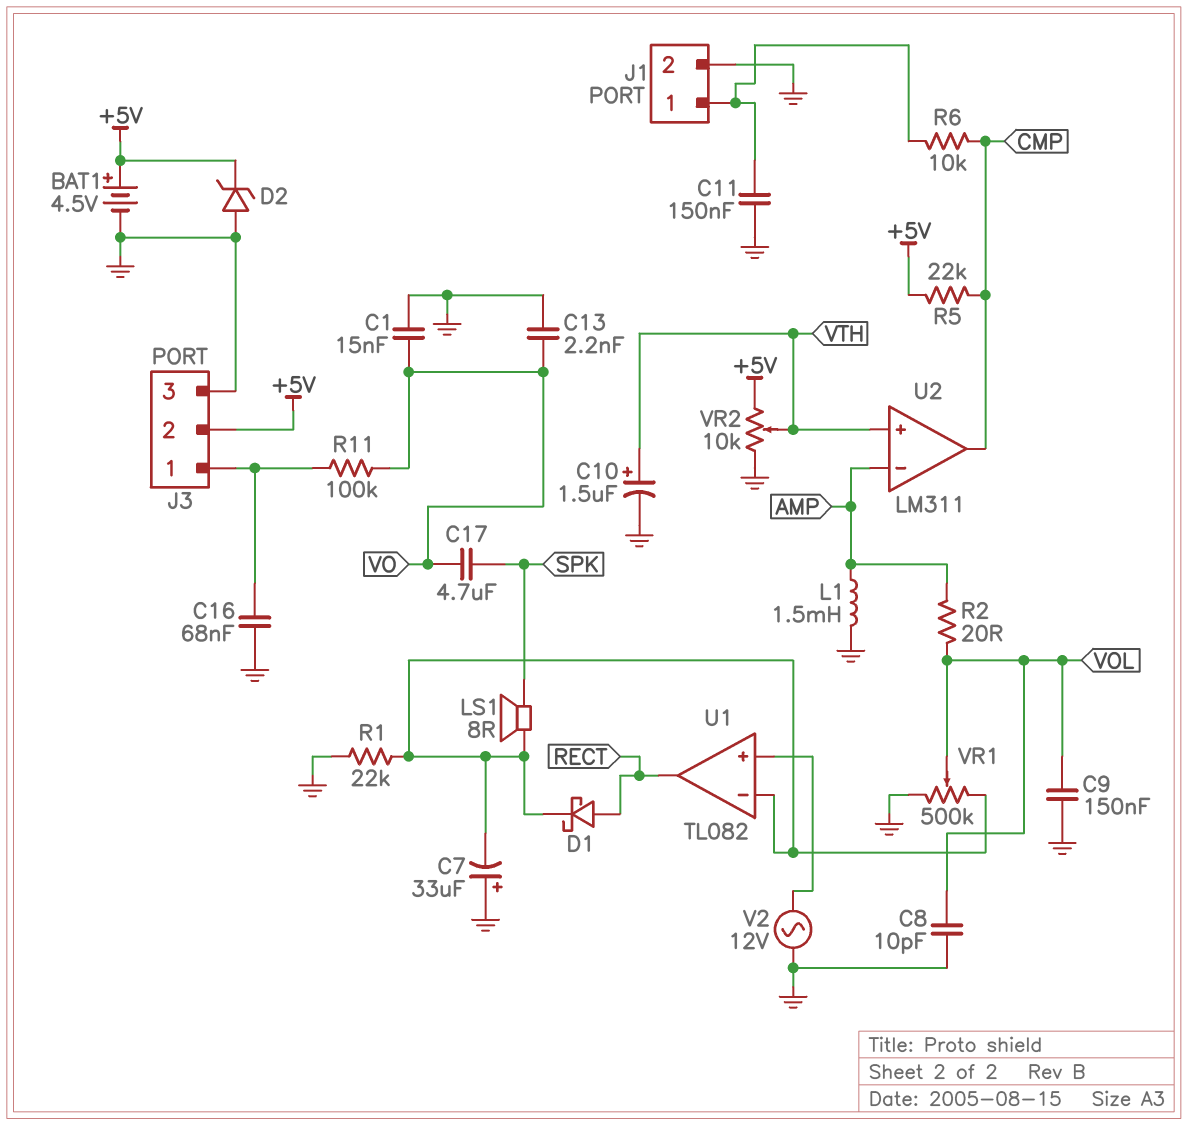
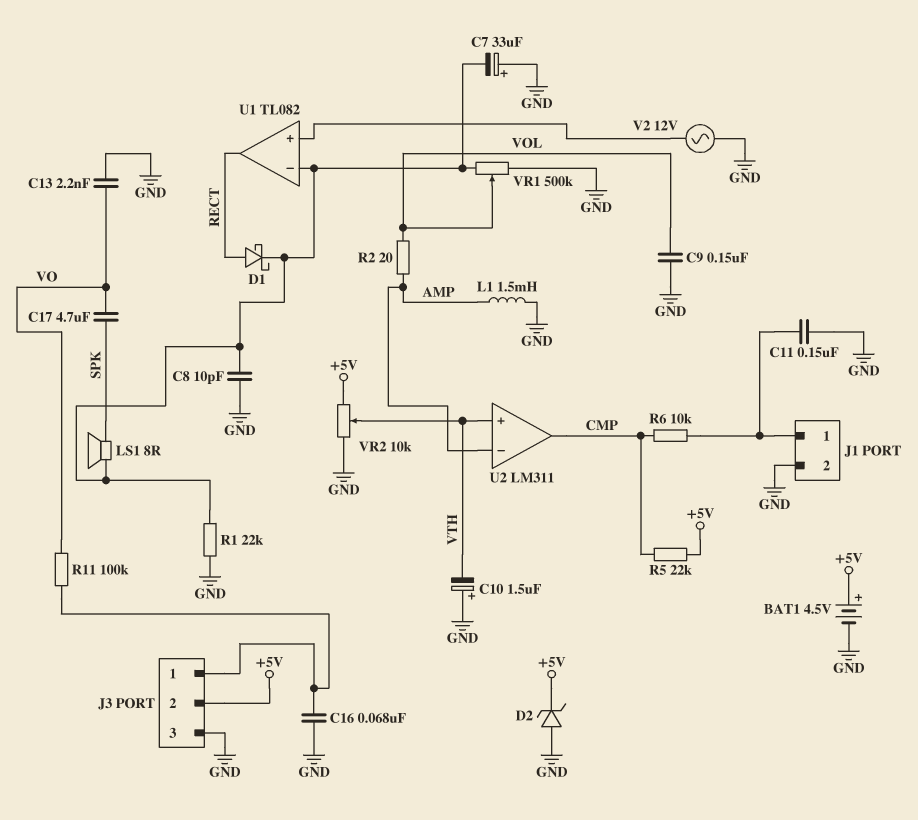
C1: 15nF (GND, VO) -> none
C8: 10pF (GND, VOL) -> 10pF (GND, U1/in-)
C10: 1.5uF (plus VTH, minus GND) -> 1.5uF (plus GND, minus VTH)

